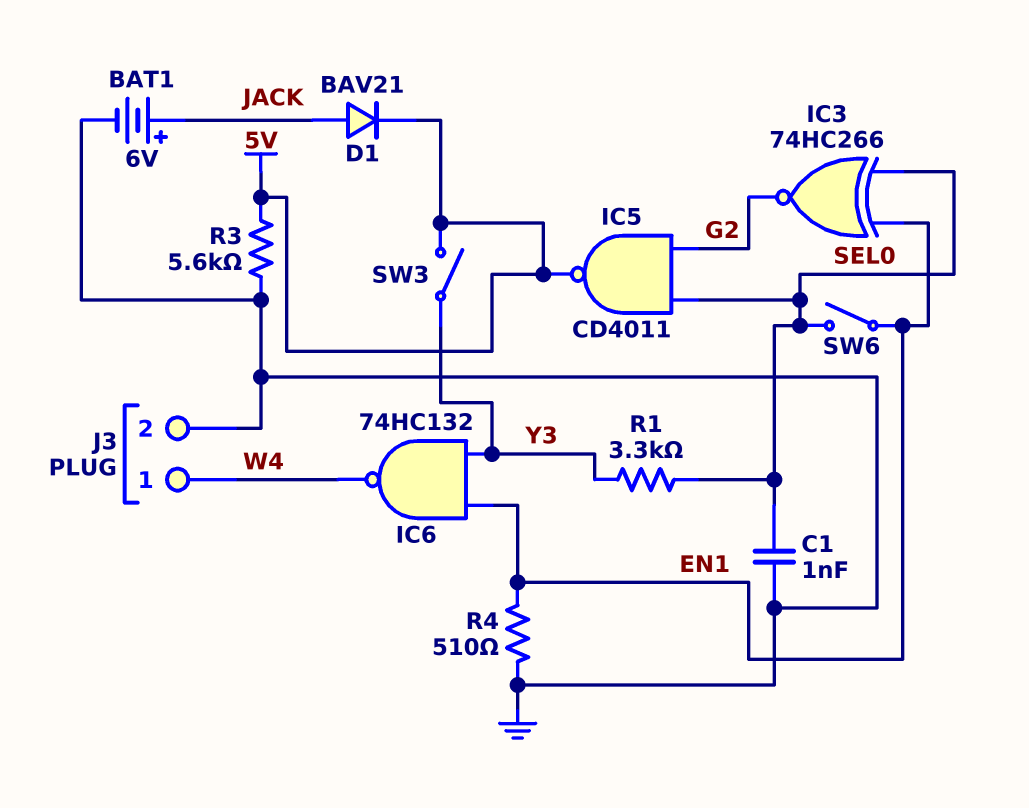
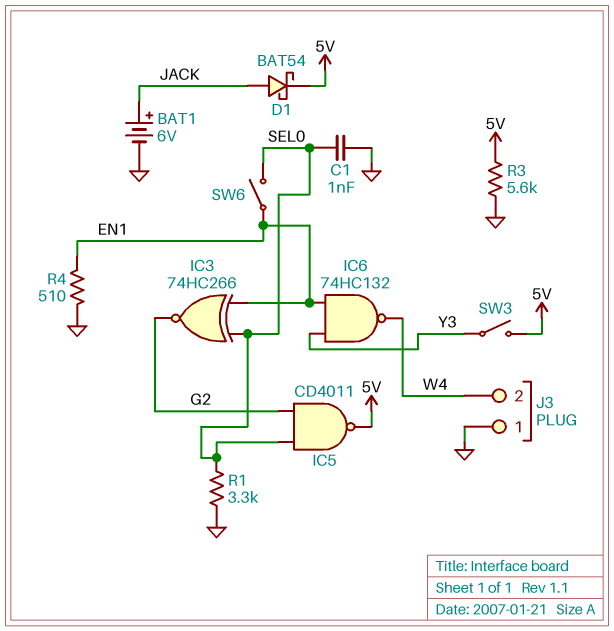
D1: diode BAV21 (A JACK, K 5V) -> schottky BAT54 (A JACK, K 5V)
J3 pin 1: W4 -> GND
J3 pin 2: GND -> W4
R1: 3.3k (SEL0, Y3) -> 3.3k (GND, SEL0)

